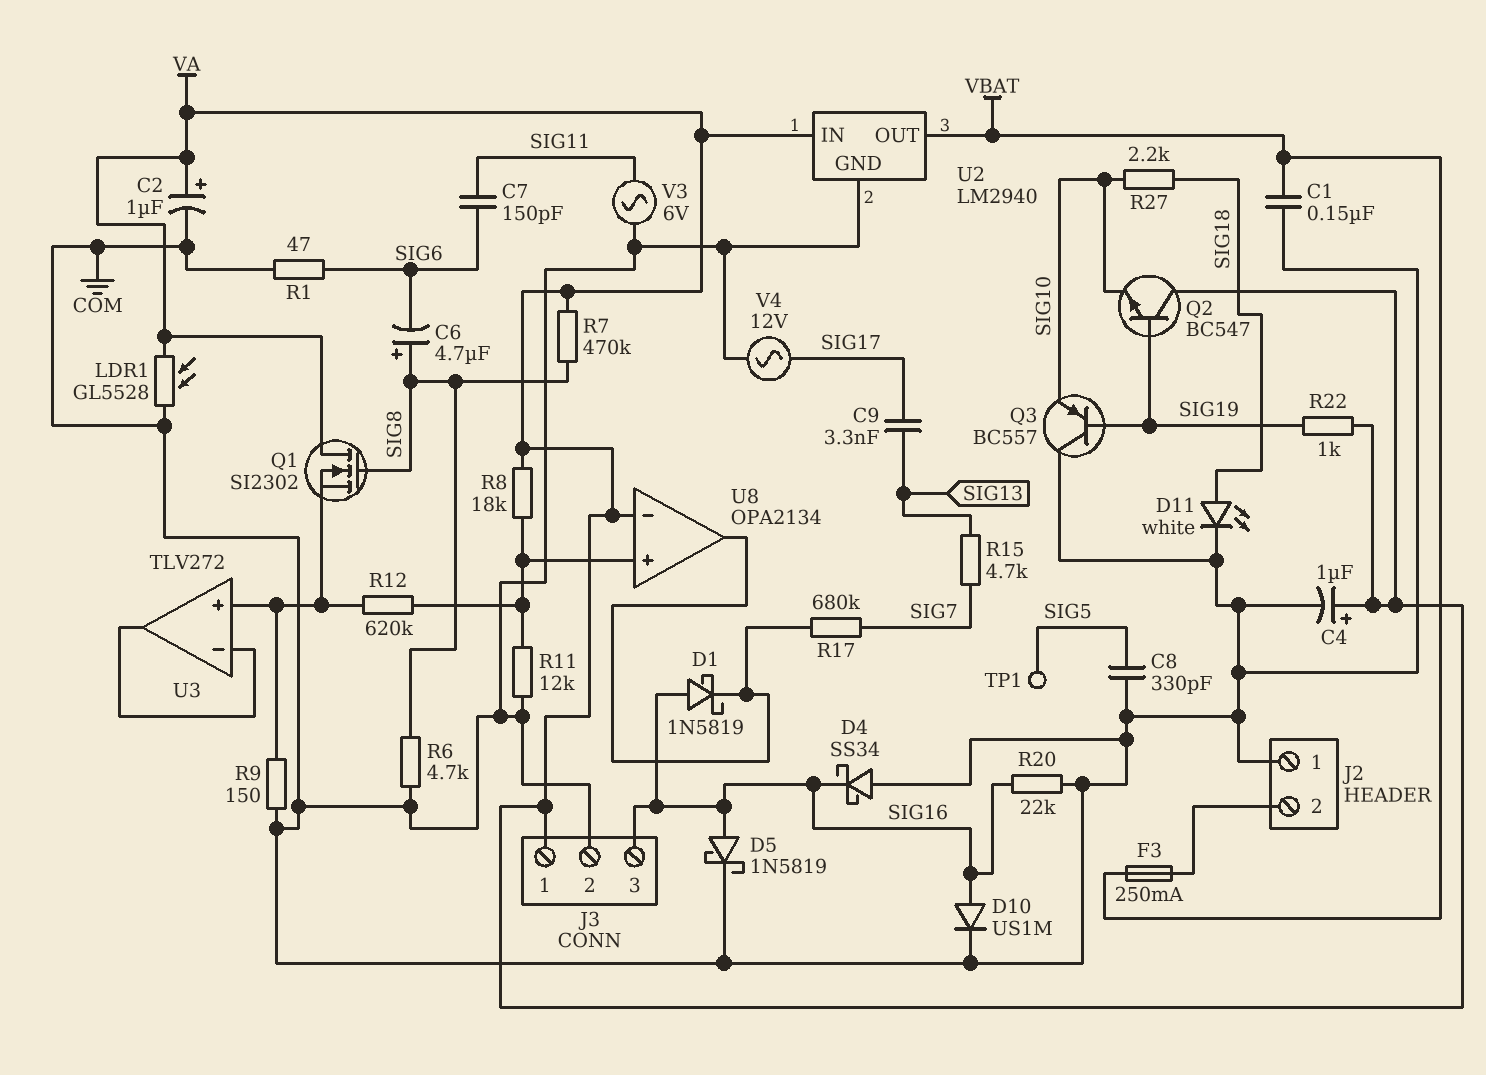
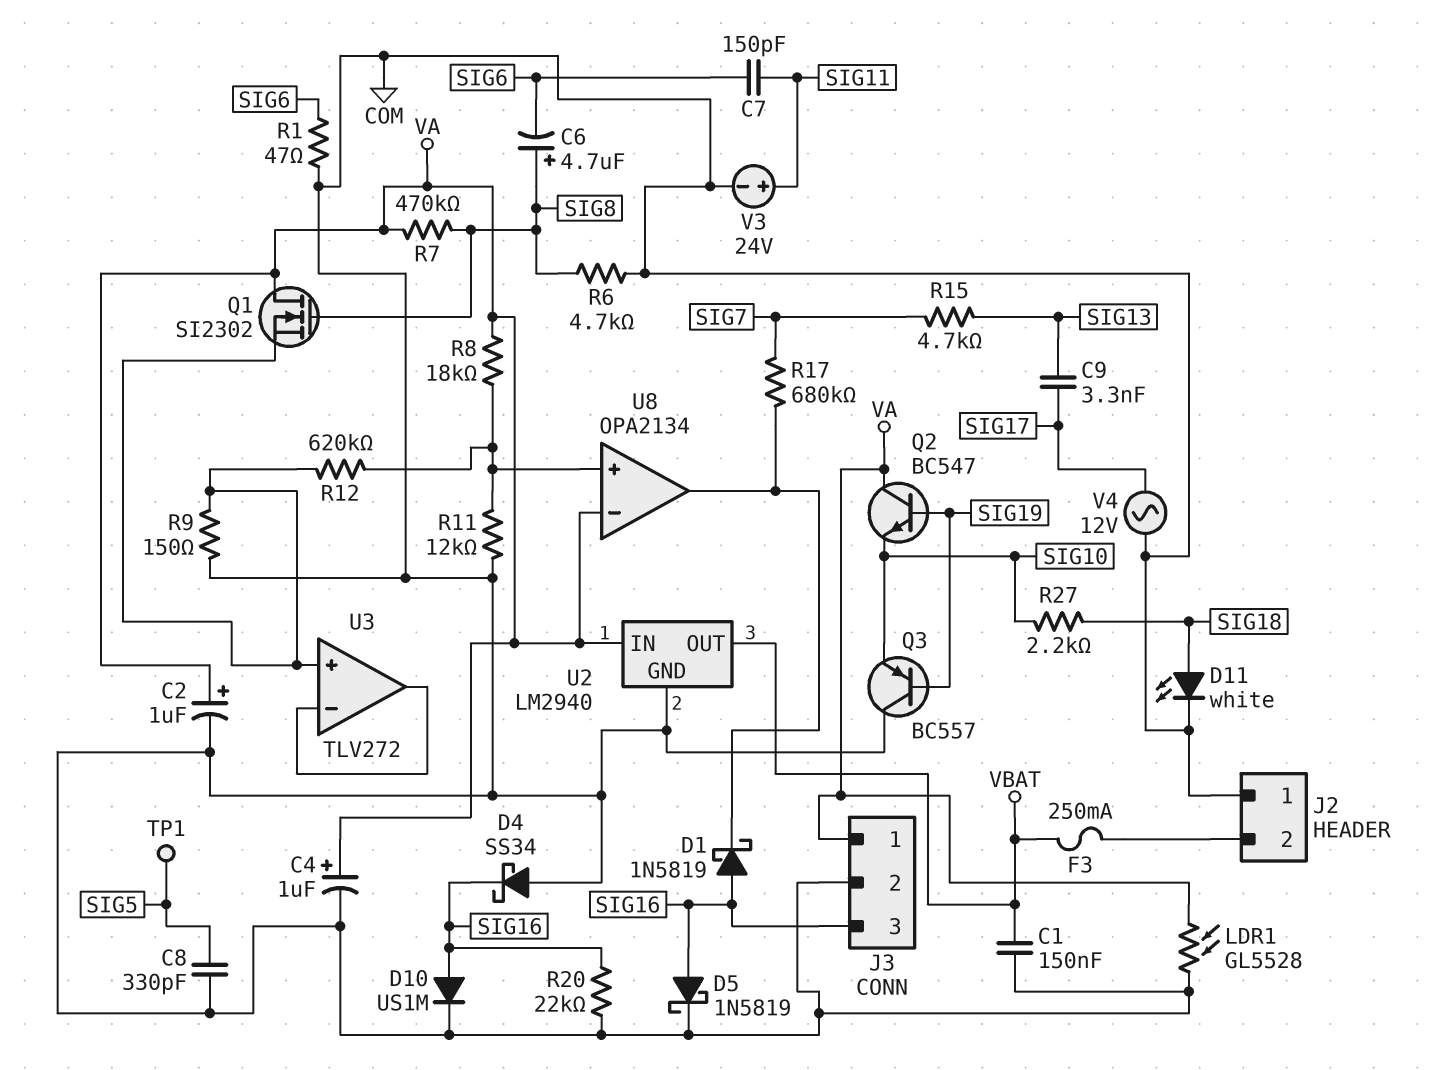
R22: 1k (SIG19, VA) -> none
V3: AC 6V (COM, SIG11) -> 24V (plus SIG11, minus COM)

